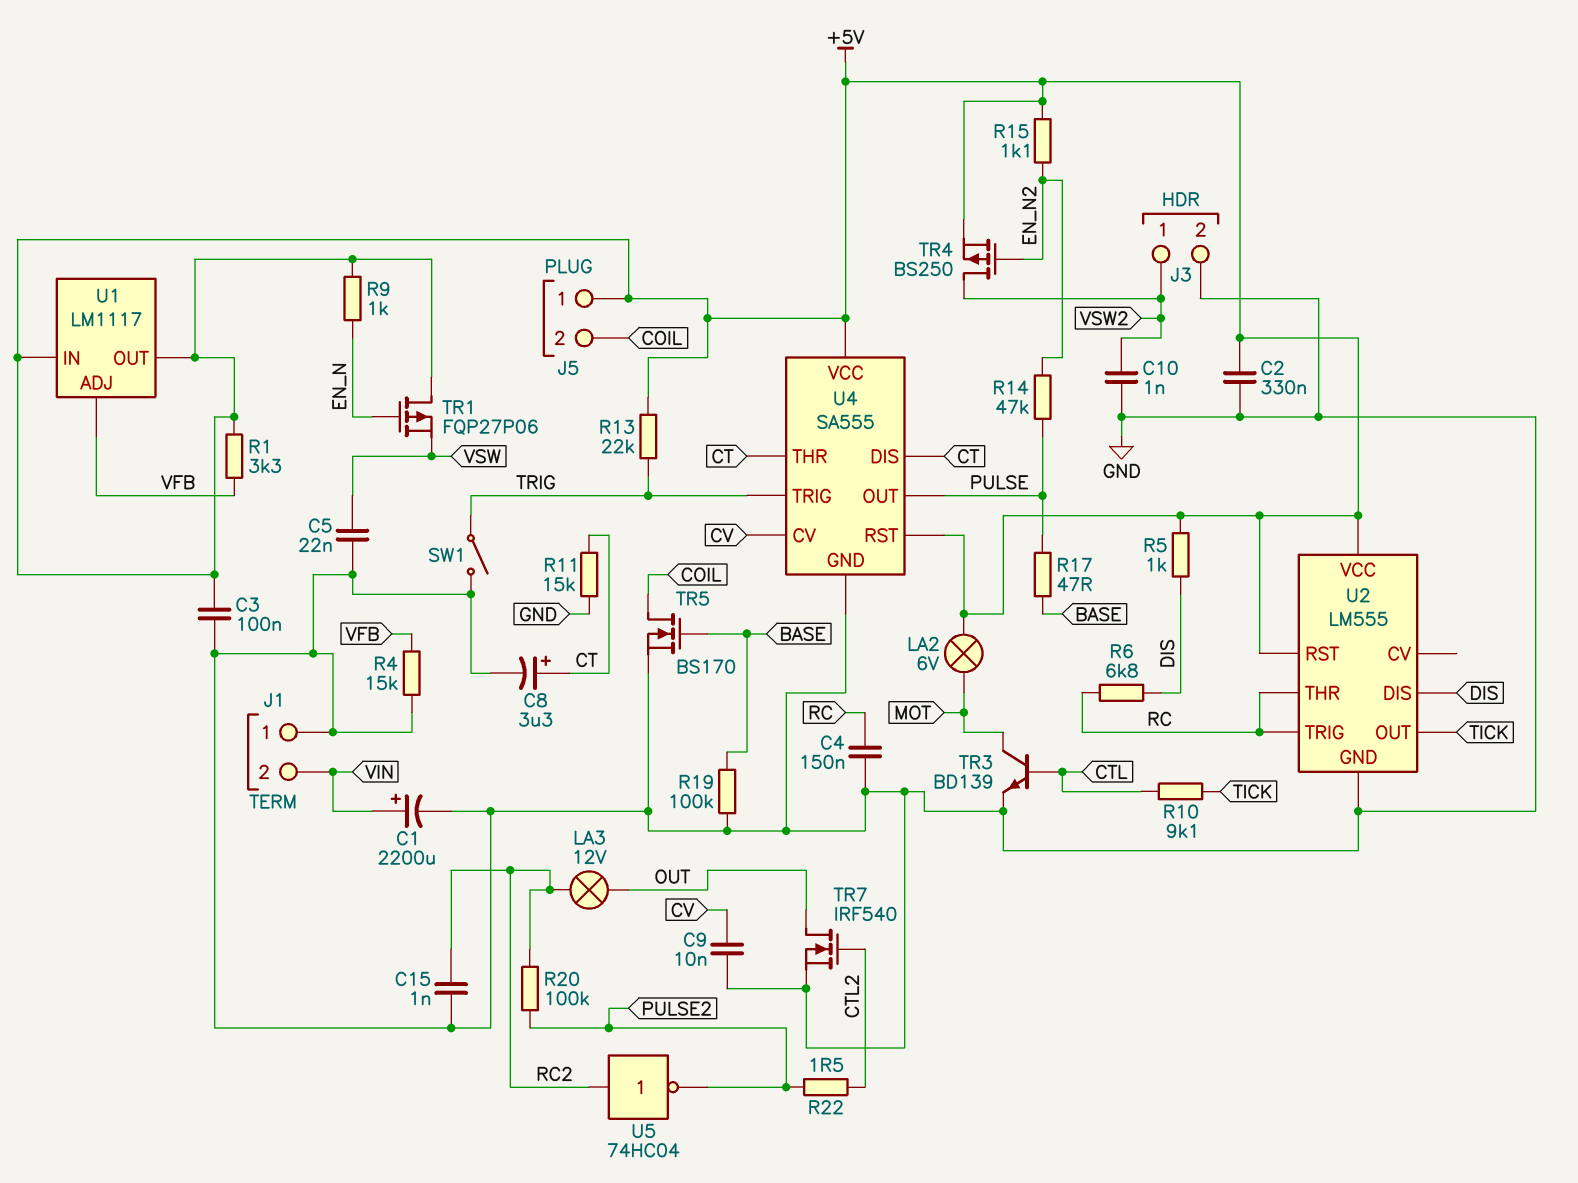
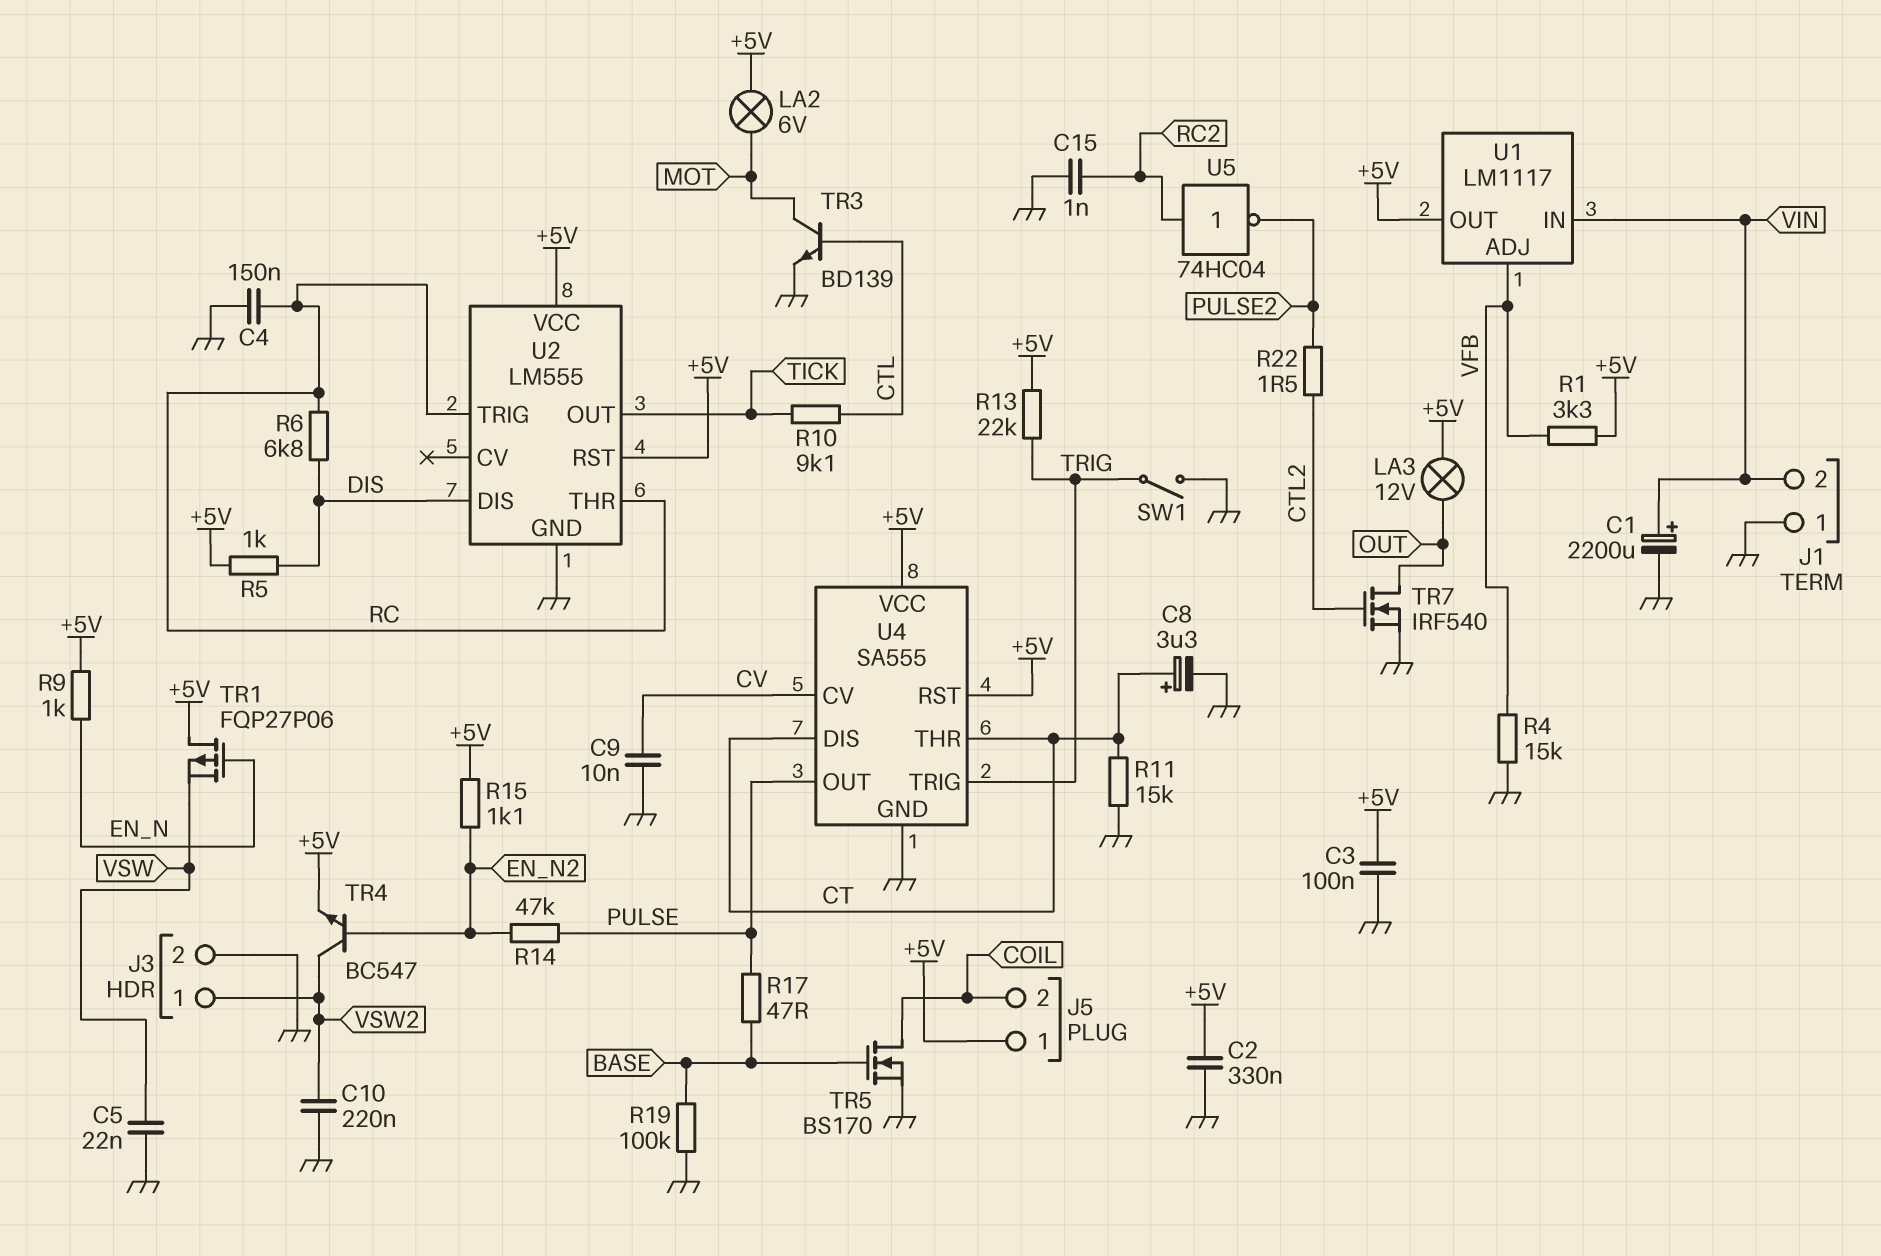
C10: 1nF (GND, VSW2) -> 220nF (GND, VSW2)
LA3: lamp 12V (OUT, RC2) -> lamp 12V (+5V, OUT)
R20: 100k (PULSE2, RC2) -> none
TR4: PMOS BS250 (G EN_N2, D VSW2, S +5V) -> NPN BC547 (B EN_N2, C VSW2, E +5V)
U1 pin IN: +5V -> VIN

